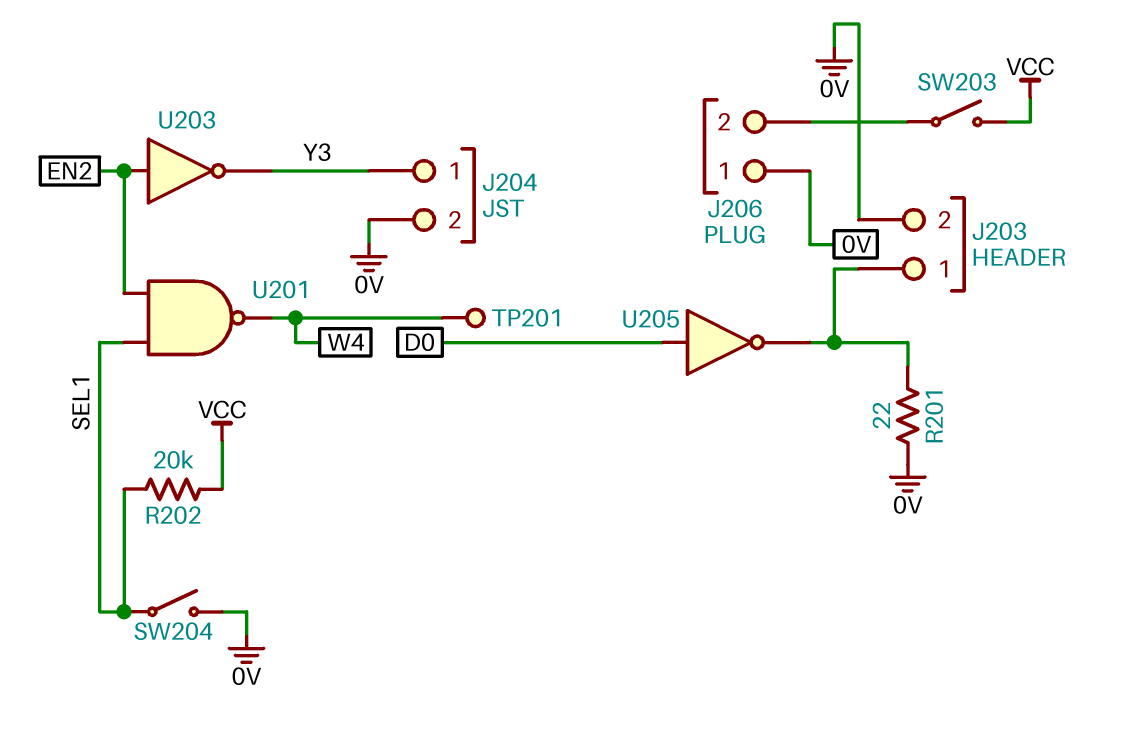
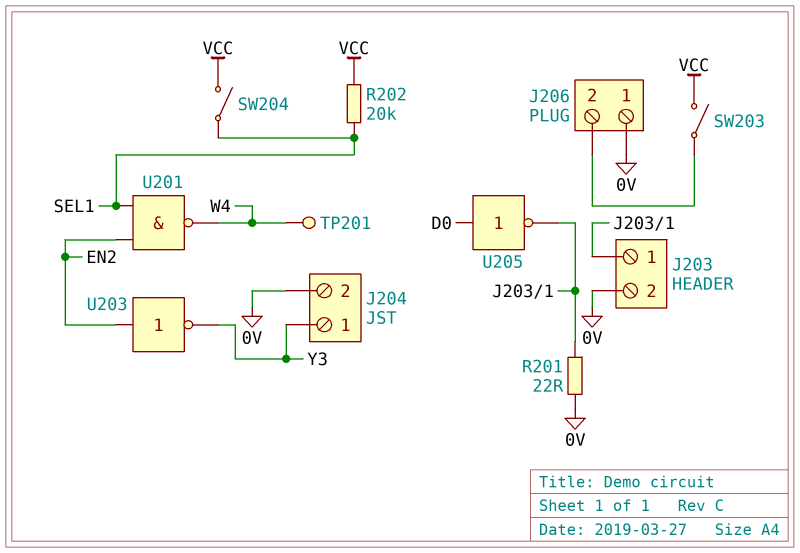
SW204: switch (0V, SEL1) -> switch (SEL1, VCC)

